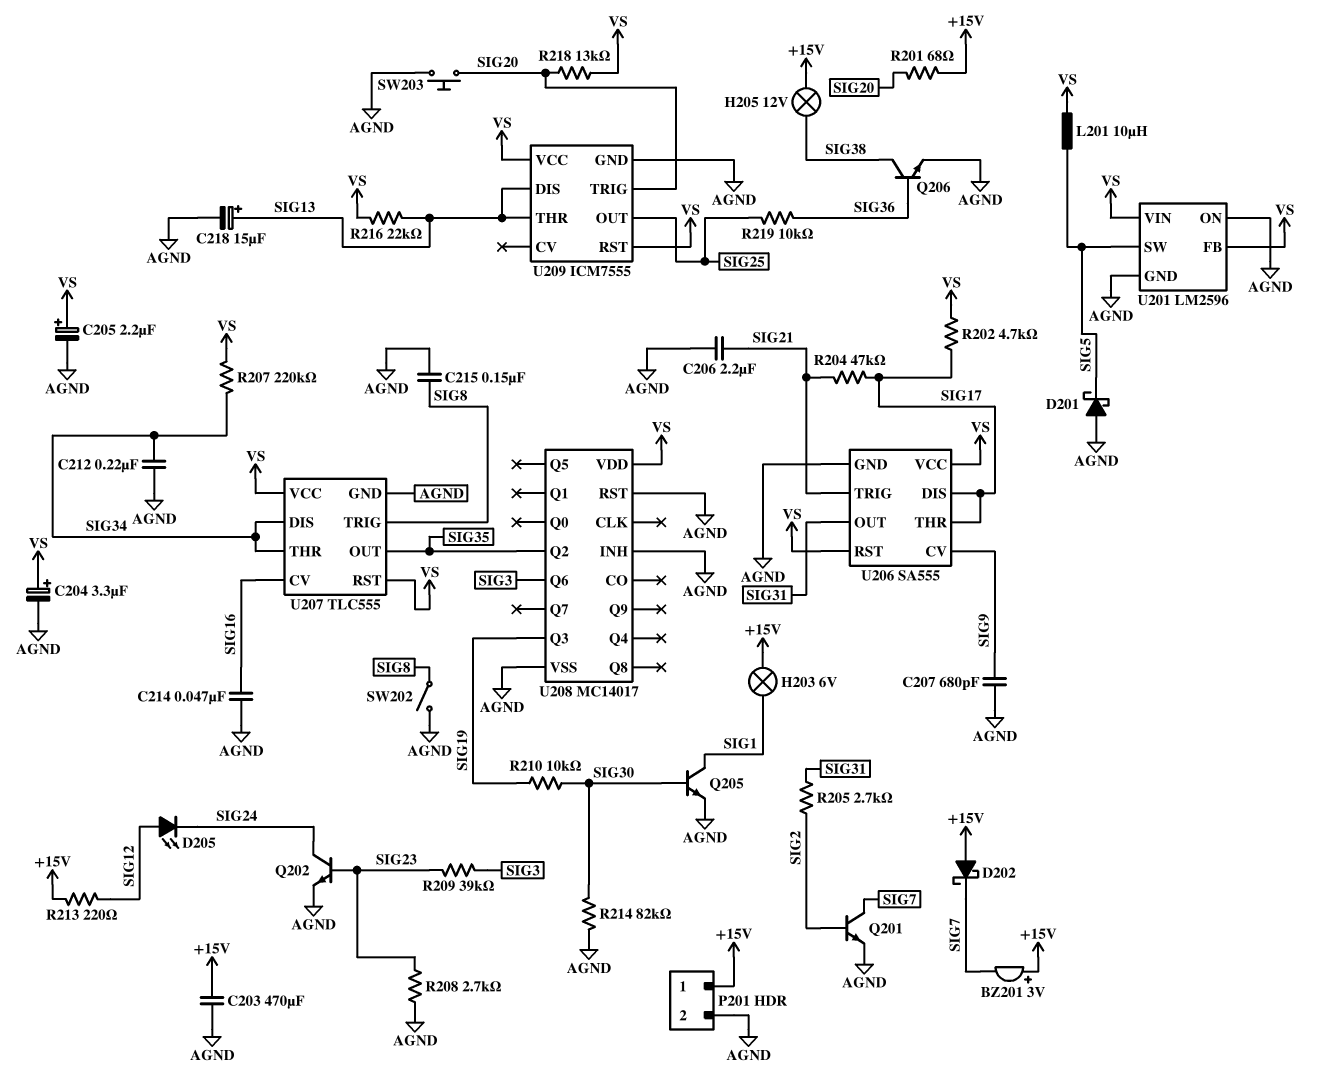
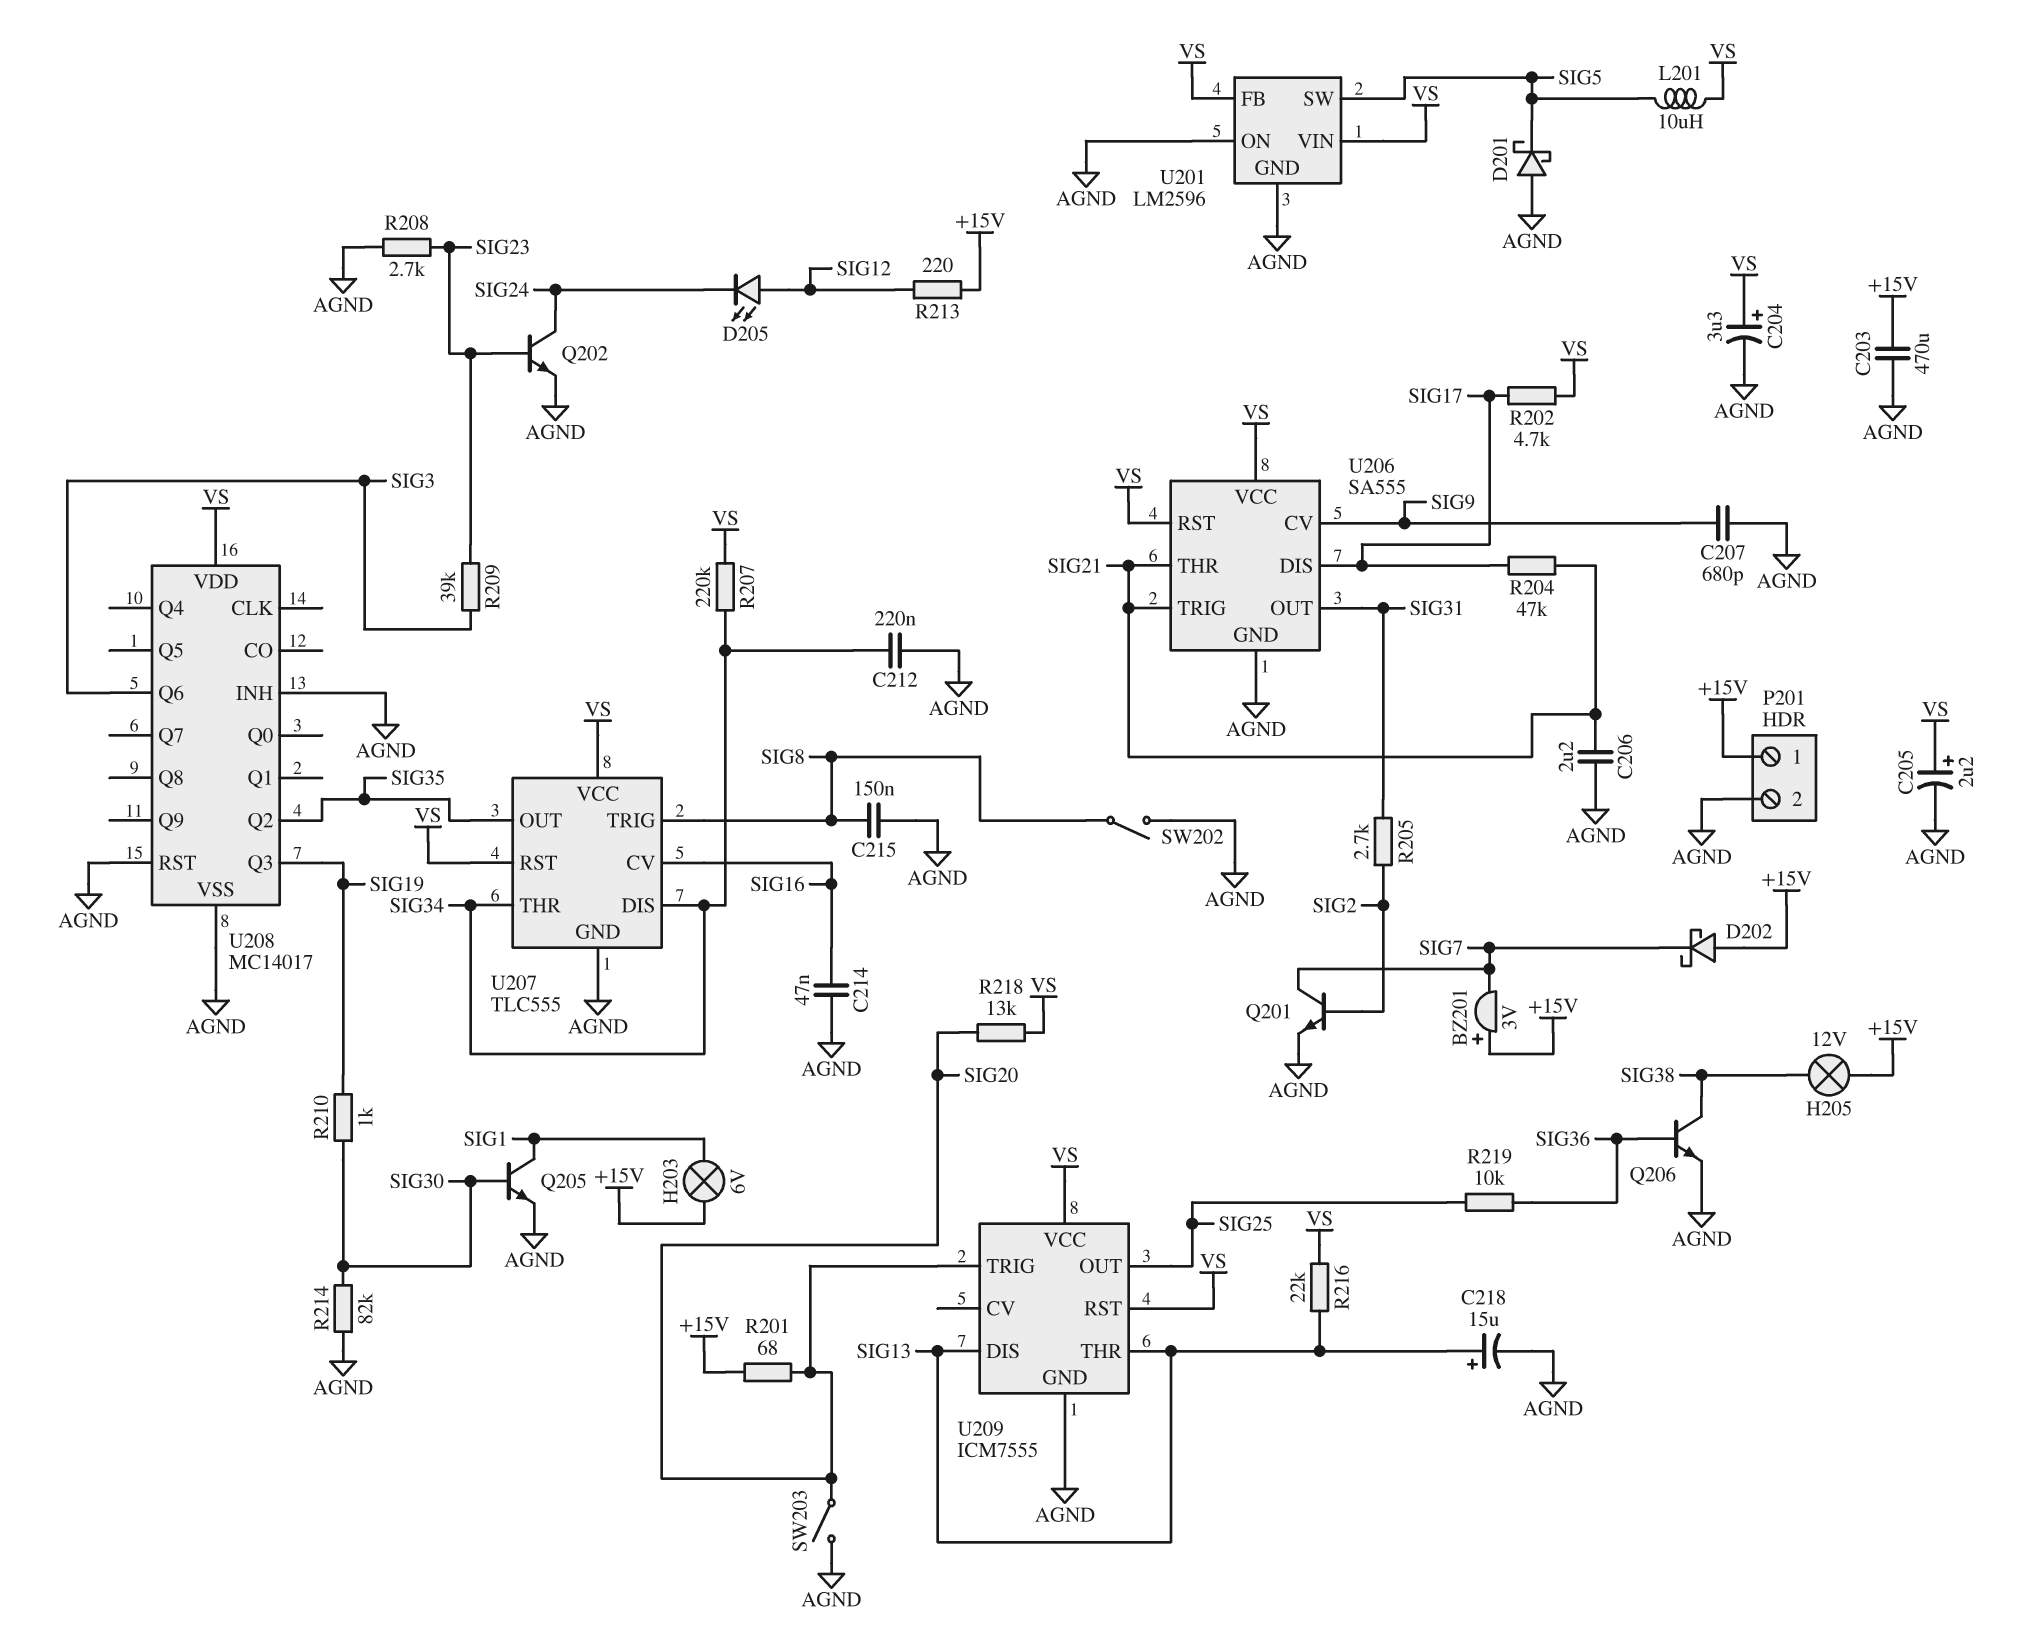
R210: 10k (SIG19, SIG30) -> 1k (SIG19, SIG30)
SW203: button (AGND, SIG20) -> switch (AGND, SIG20)
U206 pin THR: SIG17 -> SIG21

